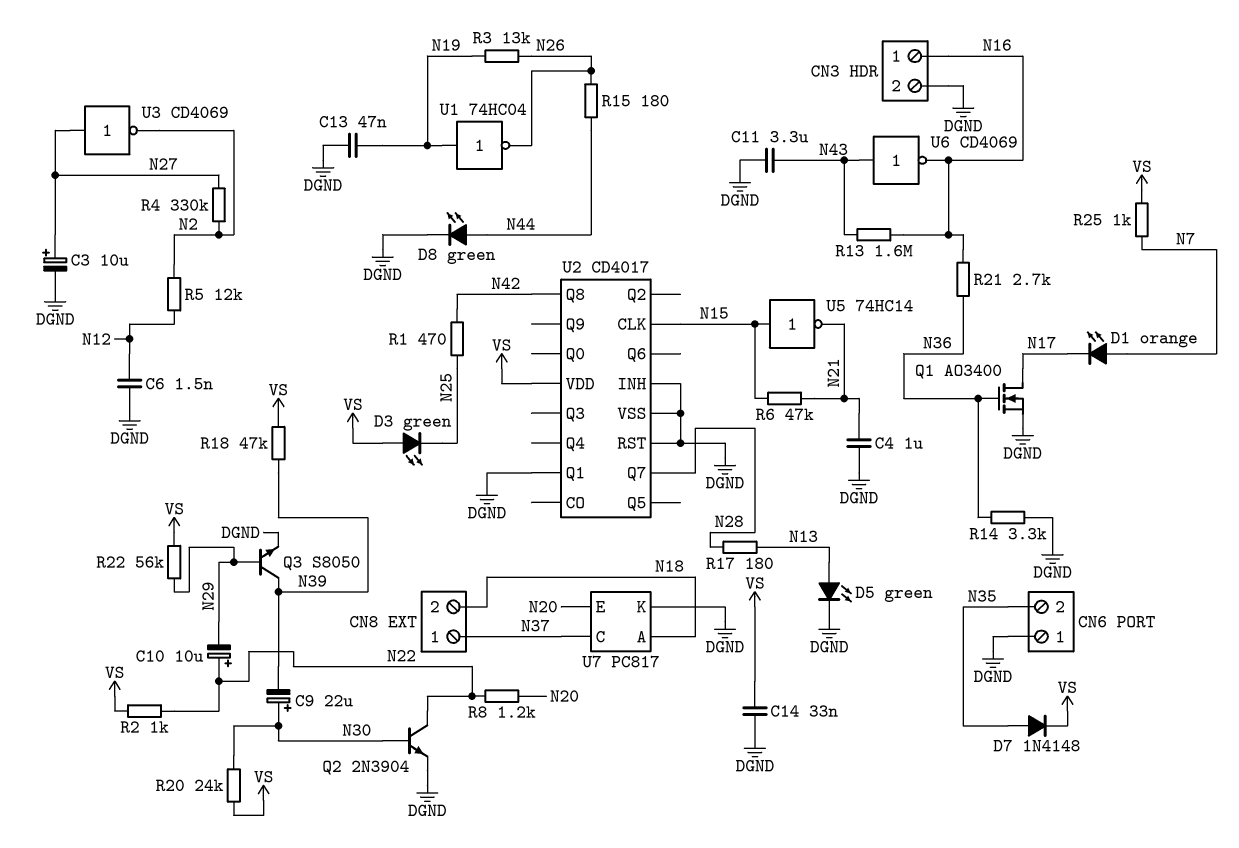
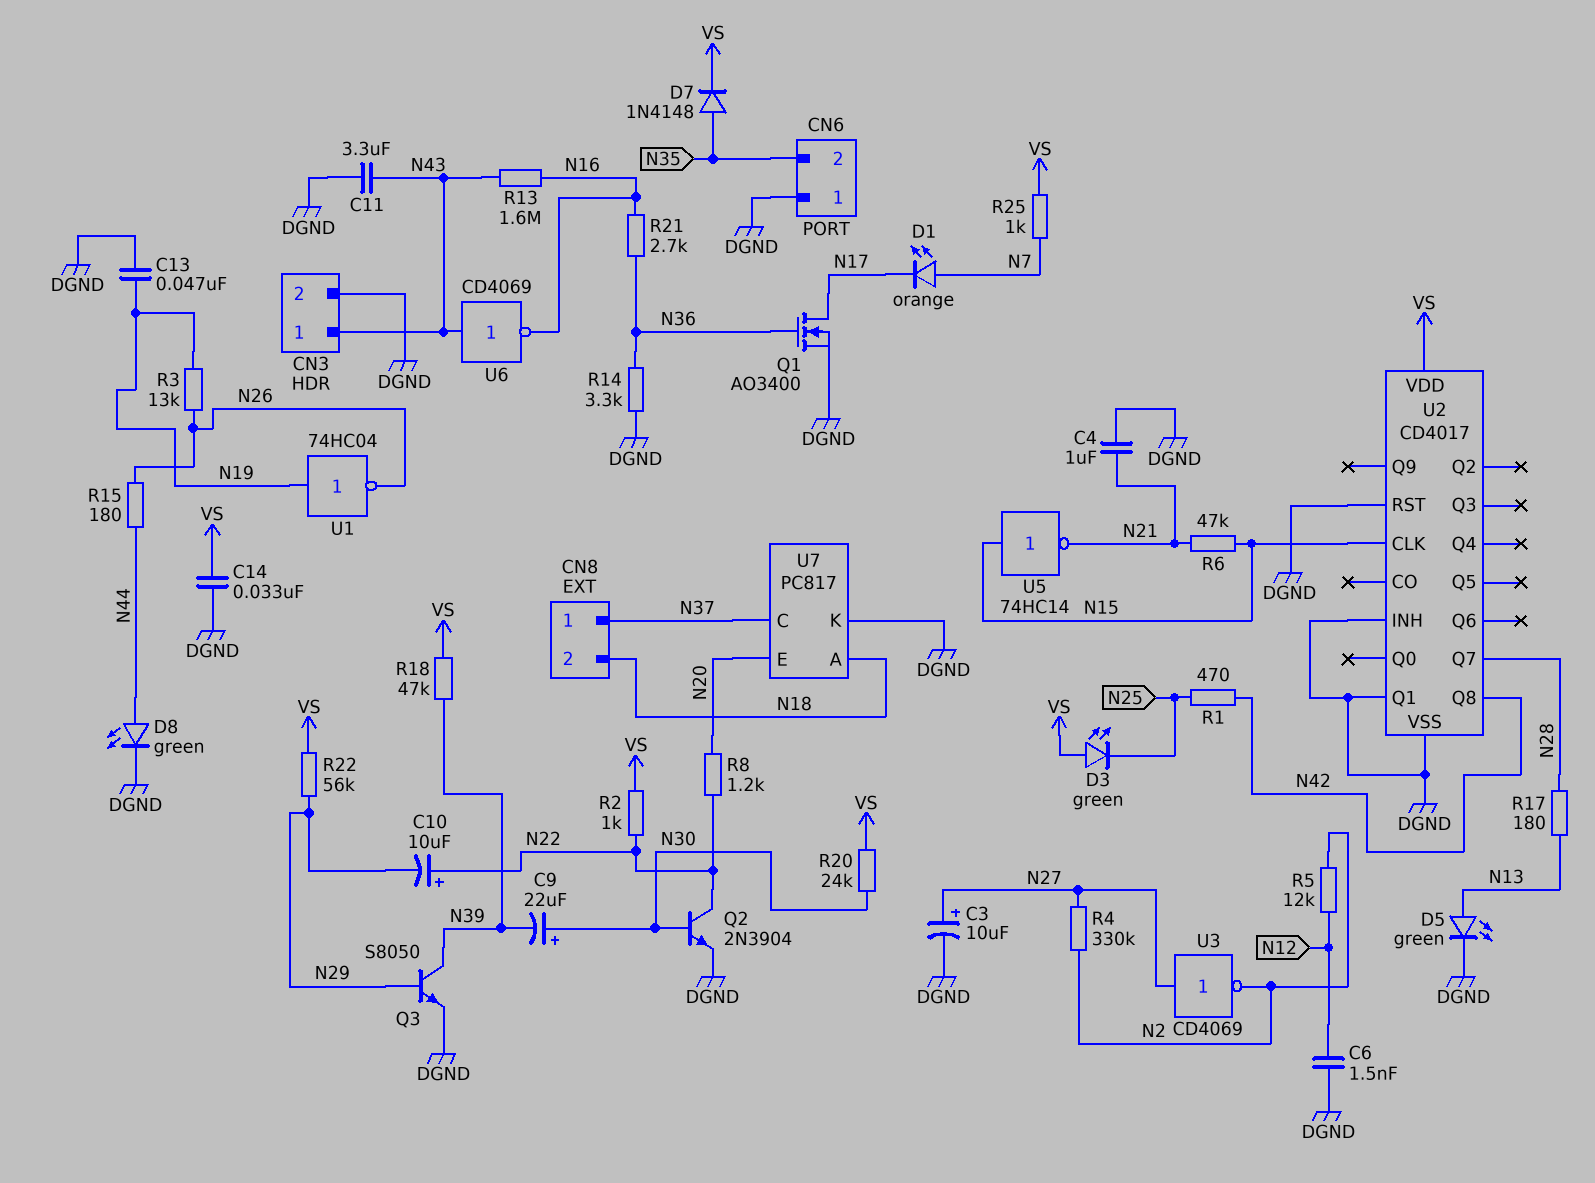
CN3 pin 1: N16 -> N43

